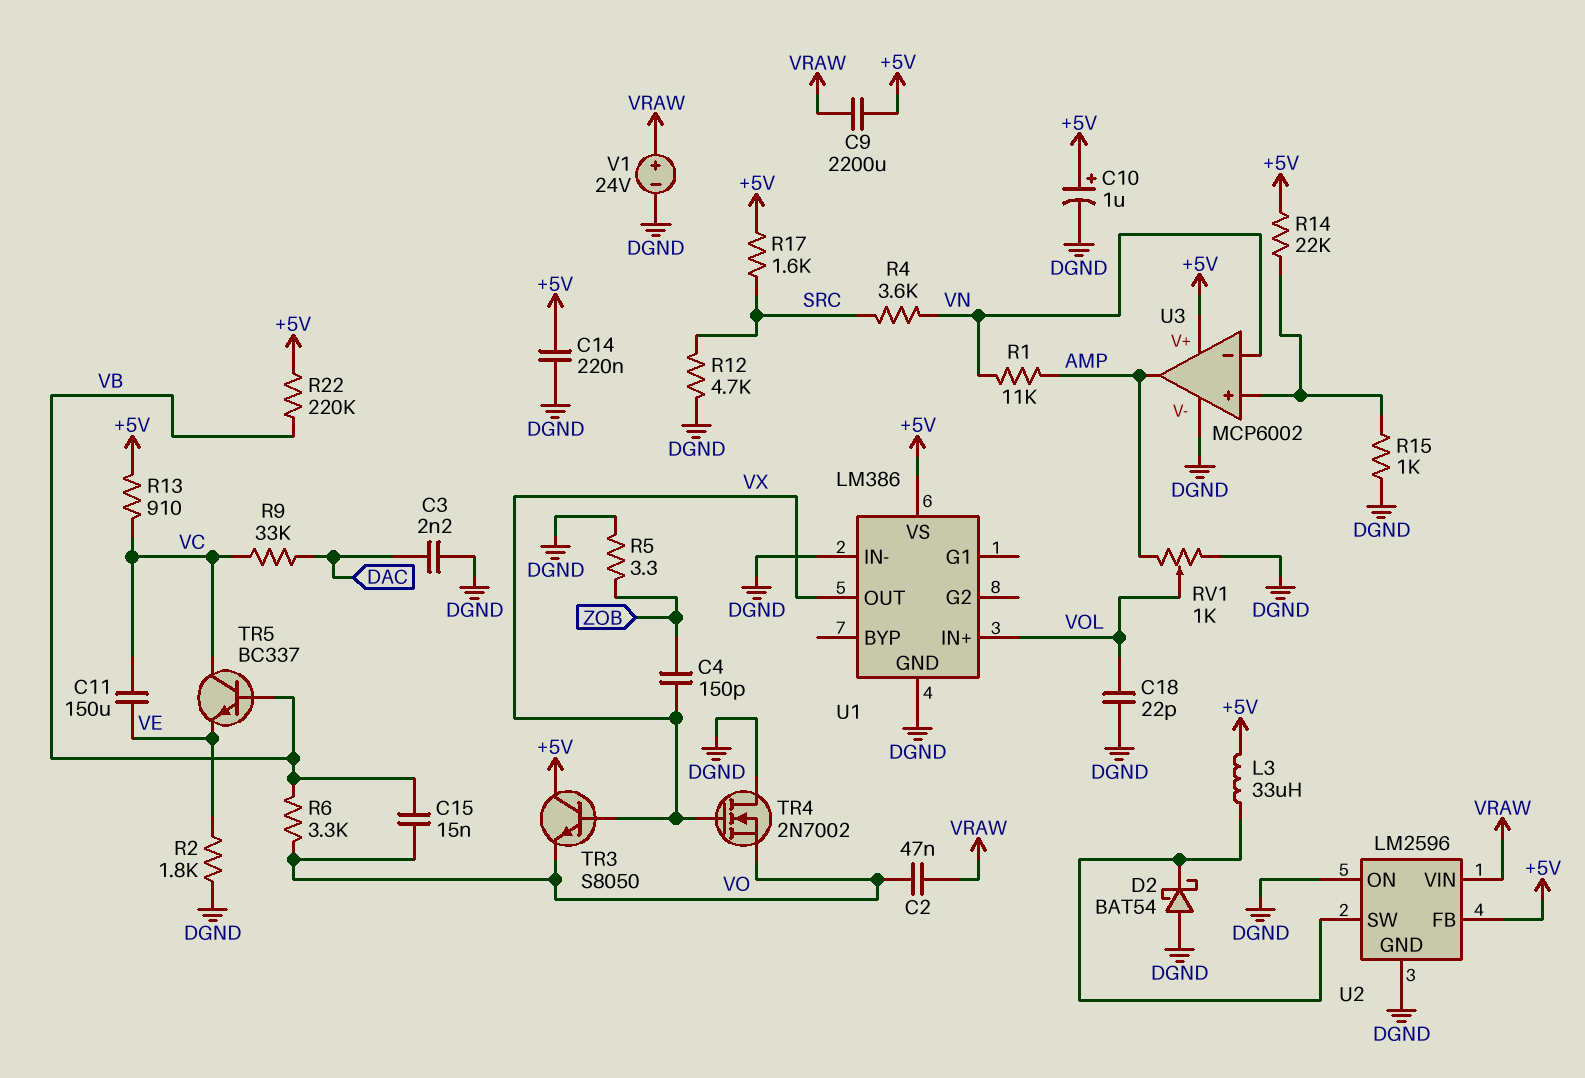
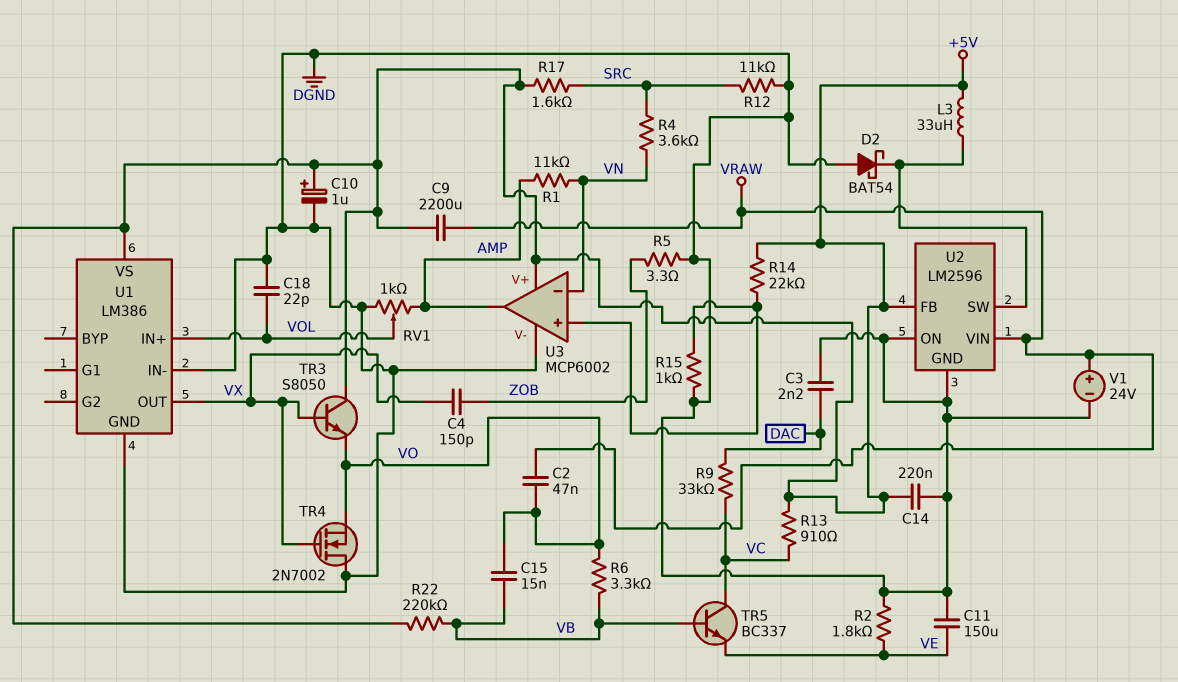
C11: 150uF (VC, VE) -> 150uF (DGND, VE)
R12: 4.7k (DGND, SRC) -> 11k (DGND, SRC)

